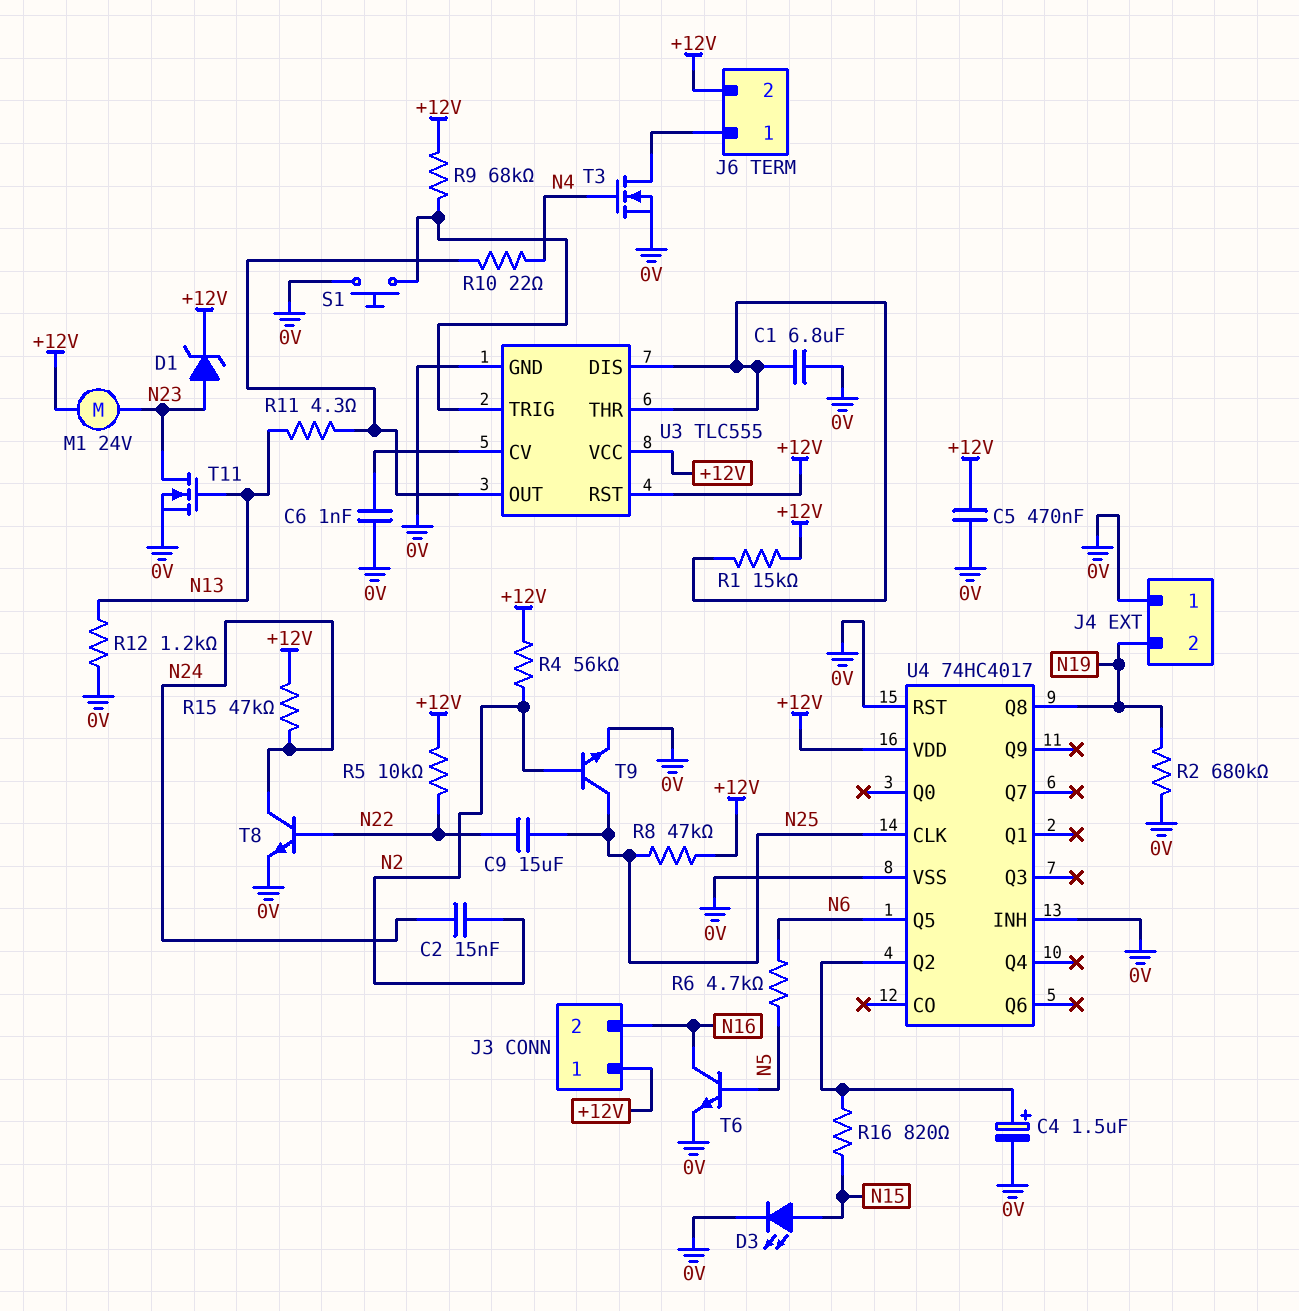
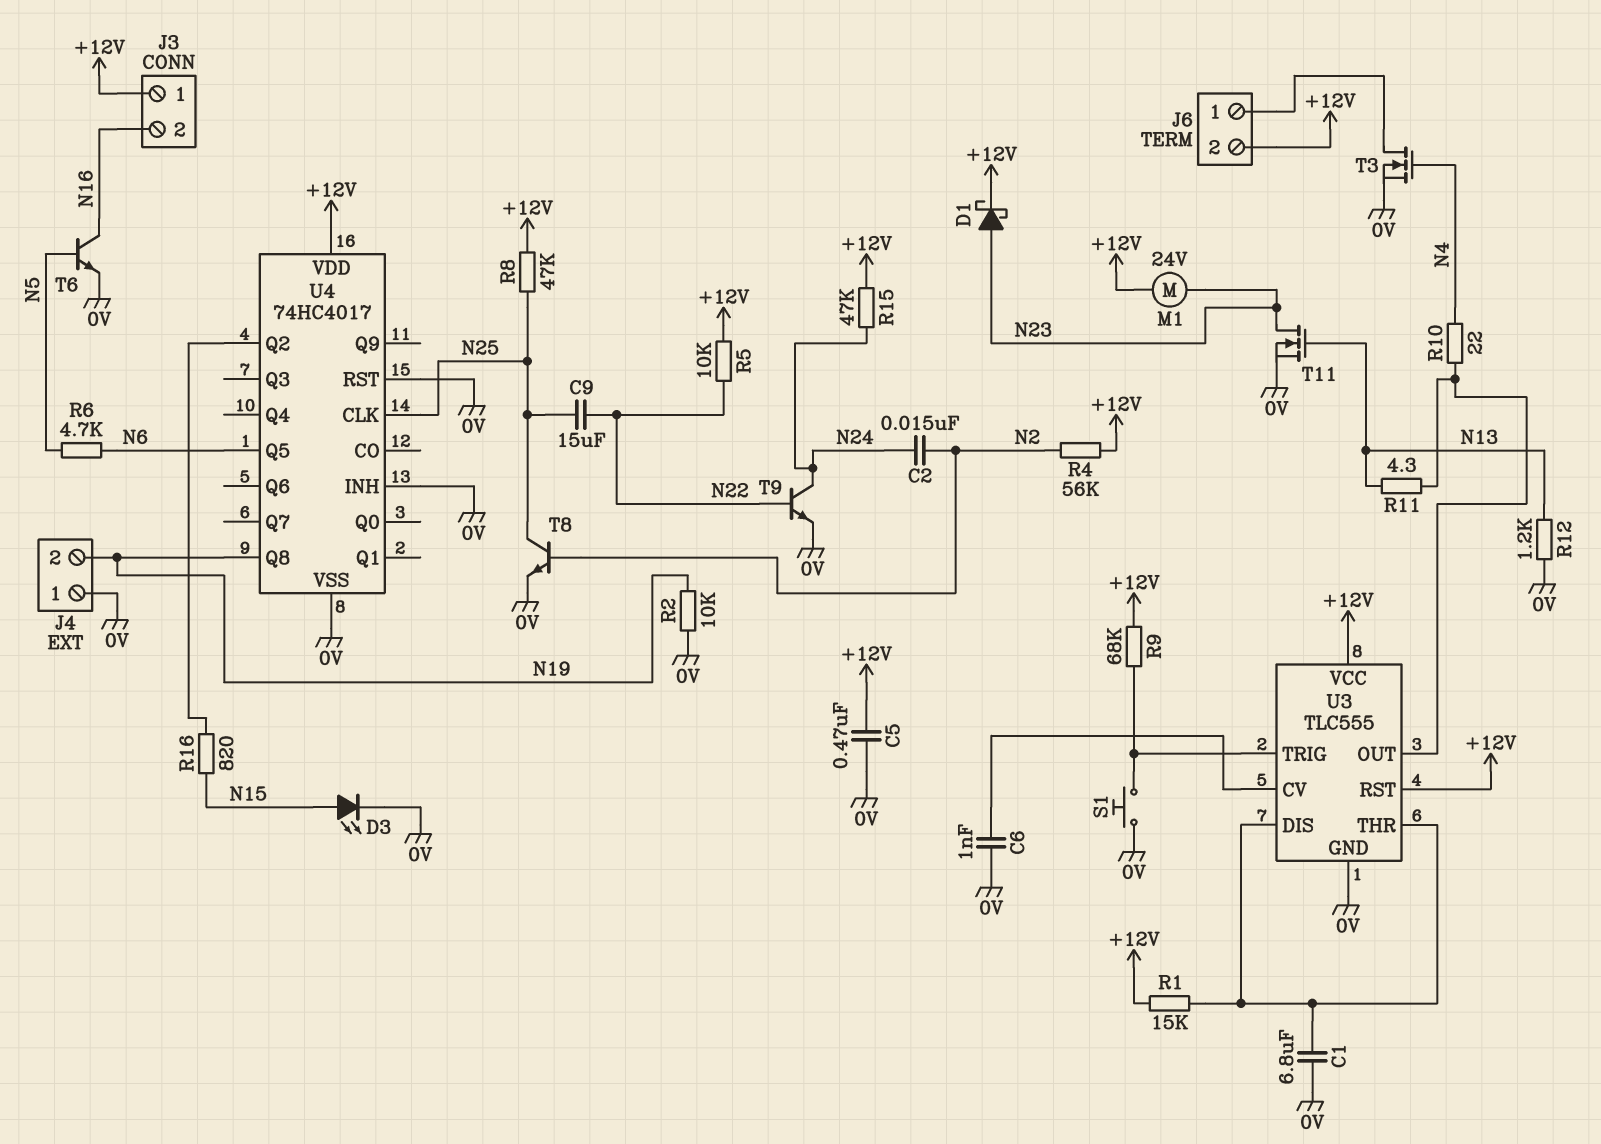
C4: 1.5uF (plus U4/Q2, minus 0V) -> none
D1: zener (A N23, K +12V) -> schottky (A N23, K +12V)
R2: 680k (0V, N19) -> 10k (0V, N19)
T8: NPN (B N22, C N24, E 0V) -> NPN (B N2, C N25, E 0V)
T9: NPN (B N2, C N25, E 0V) -> NPN (B N22, C N24, E 0V)

